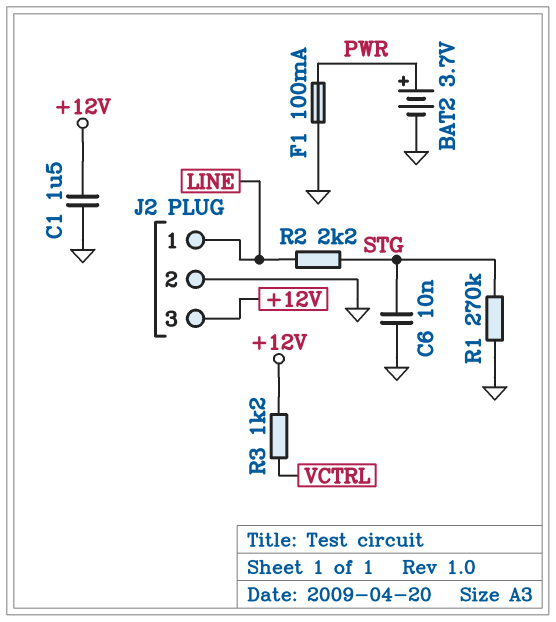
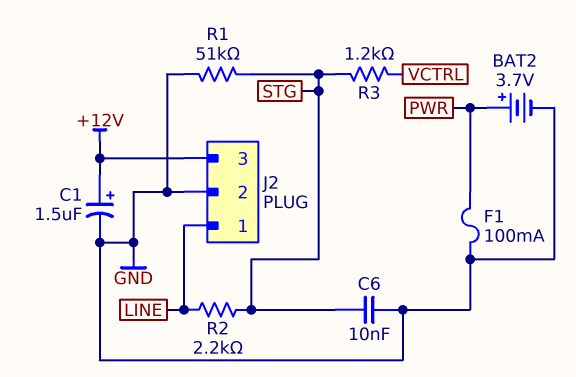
C1: 1.5uF (+12V, GND) -> 1.5uF (plus +12V, minus GND)
R1: 270k (GND, STG) -> 51k (GND, STG)
R3: 1.2k (+12V, VCTRL) -> 1.2k (STG, VCTRL)

